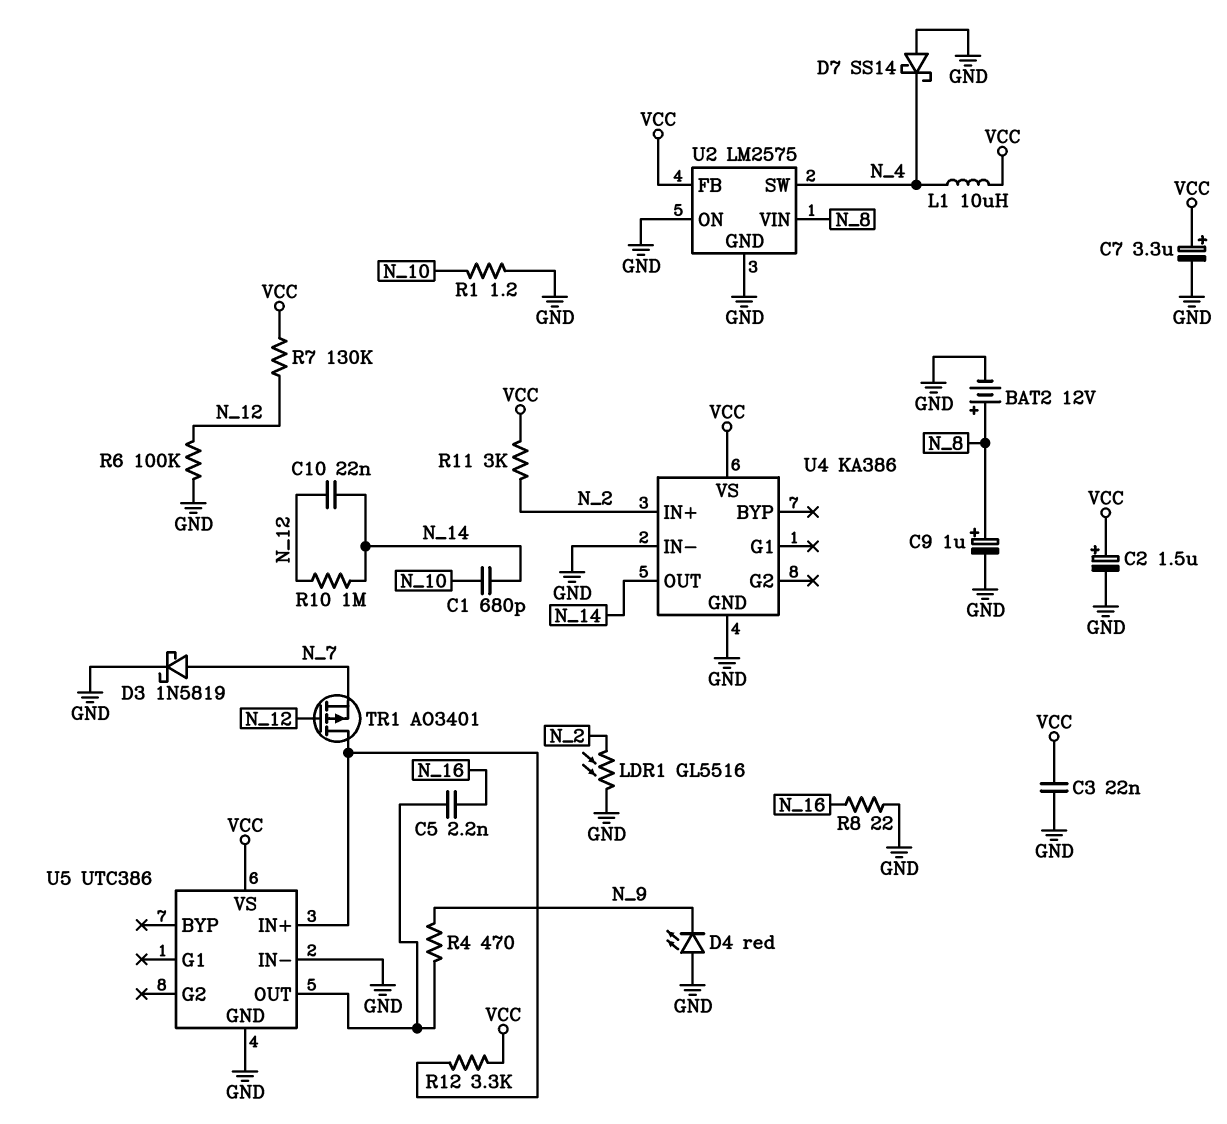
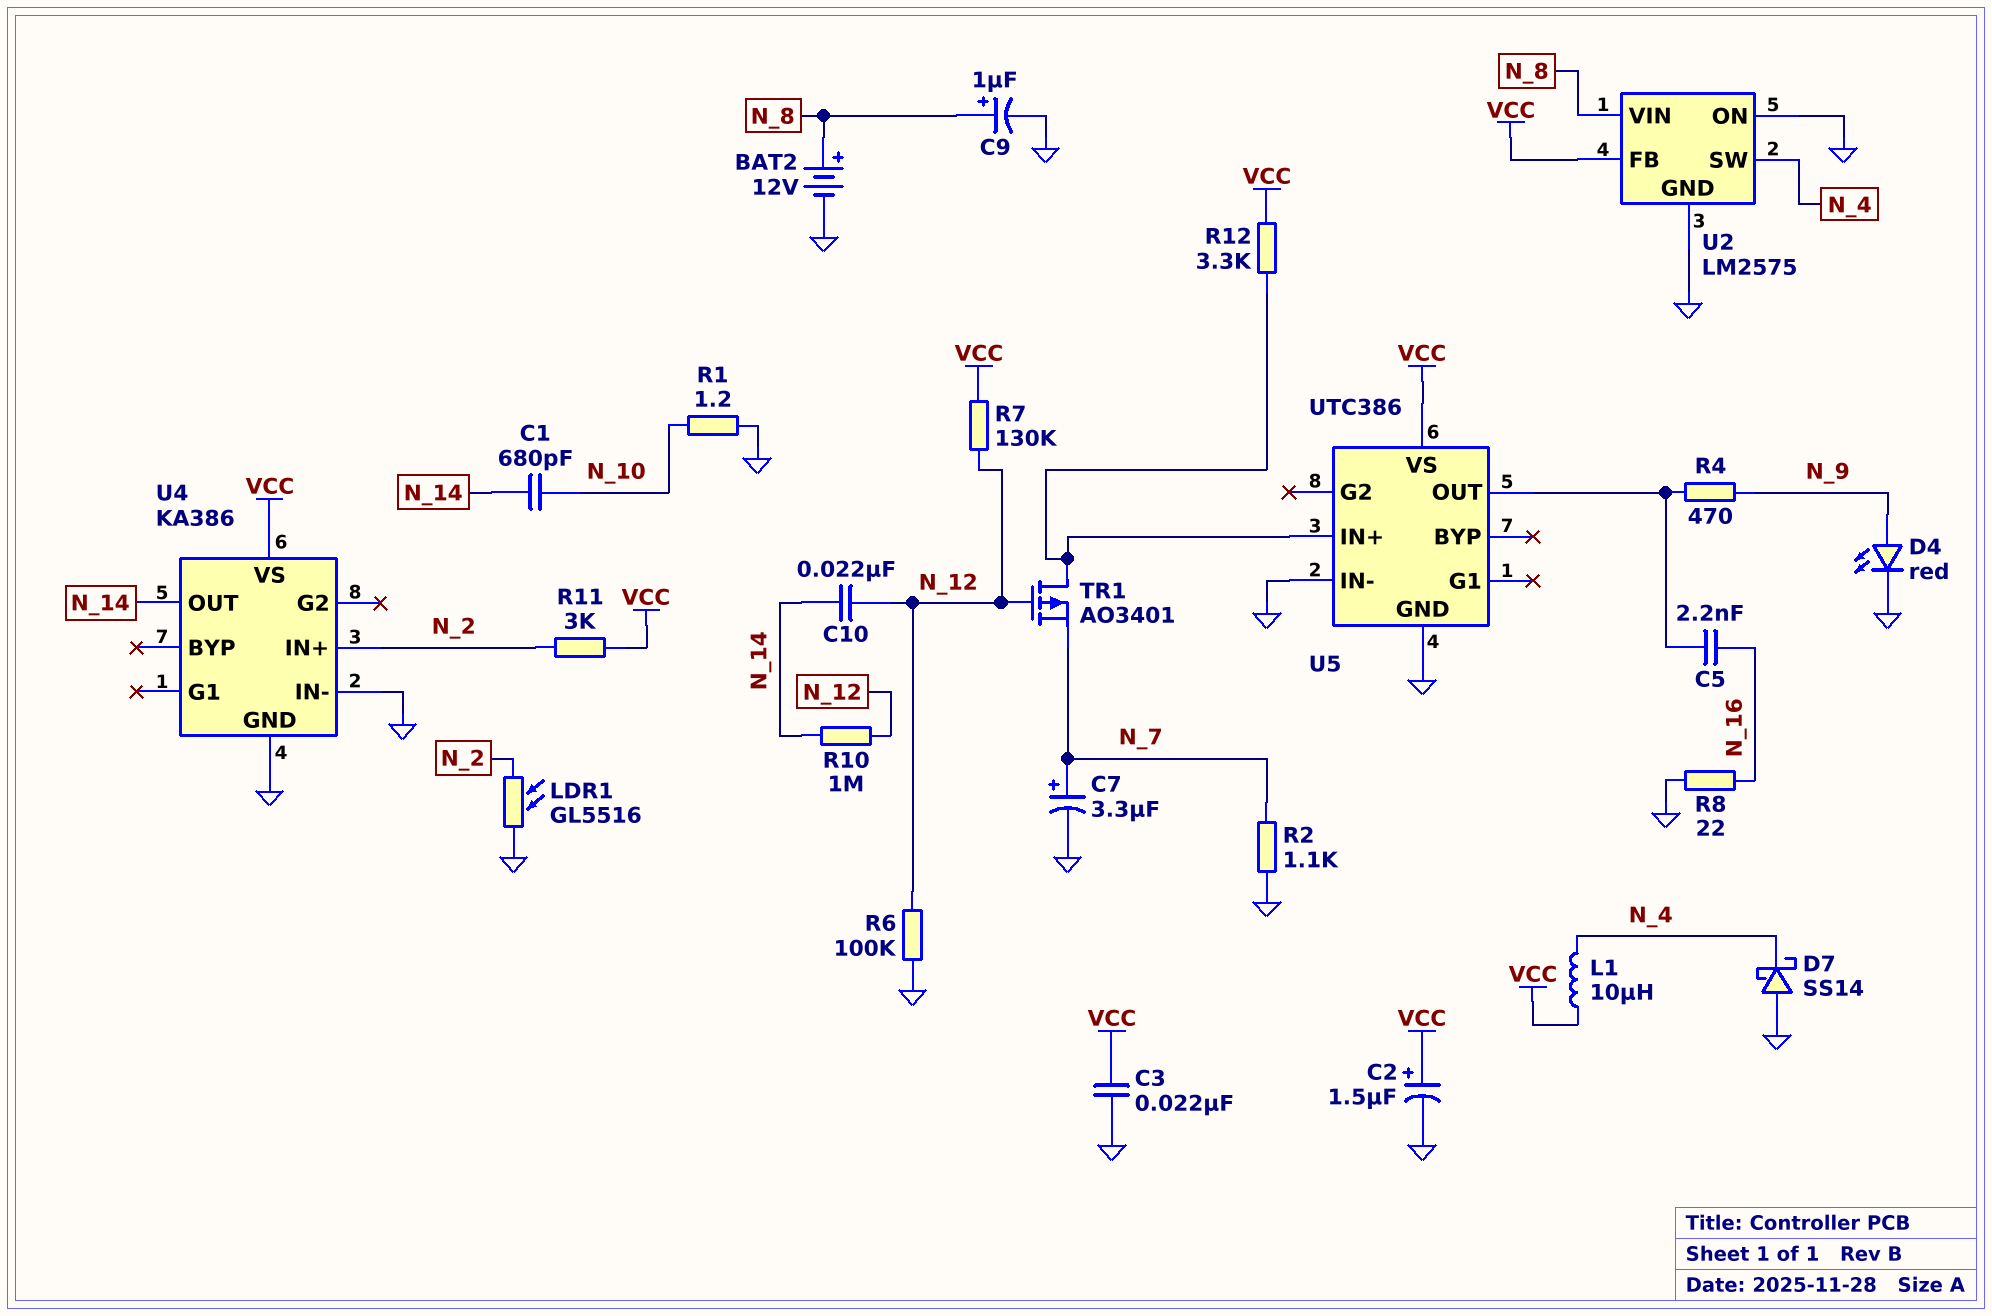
C7: 3.3uF (plus VCC, minus GND) -> 3.3uF (plus N_7, minus GND)
D3: schottky 1N5819 (A N_7, K GND) -> none
D4: LED red (A GND, K N_9) -> LED red (A N_9, K GND)
R2: none -> 1.1k (GND, N_7)

